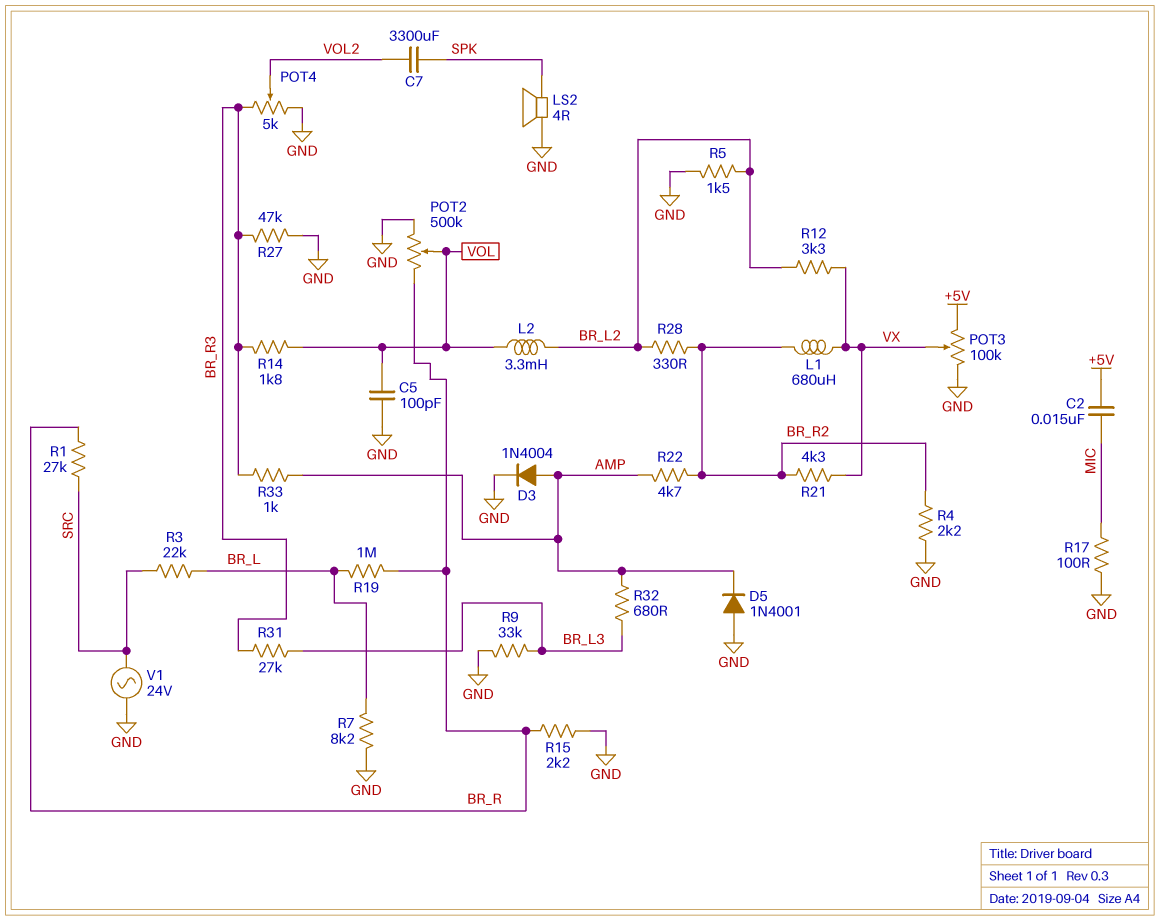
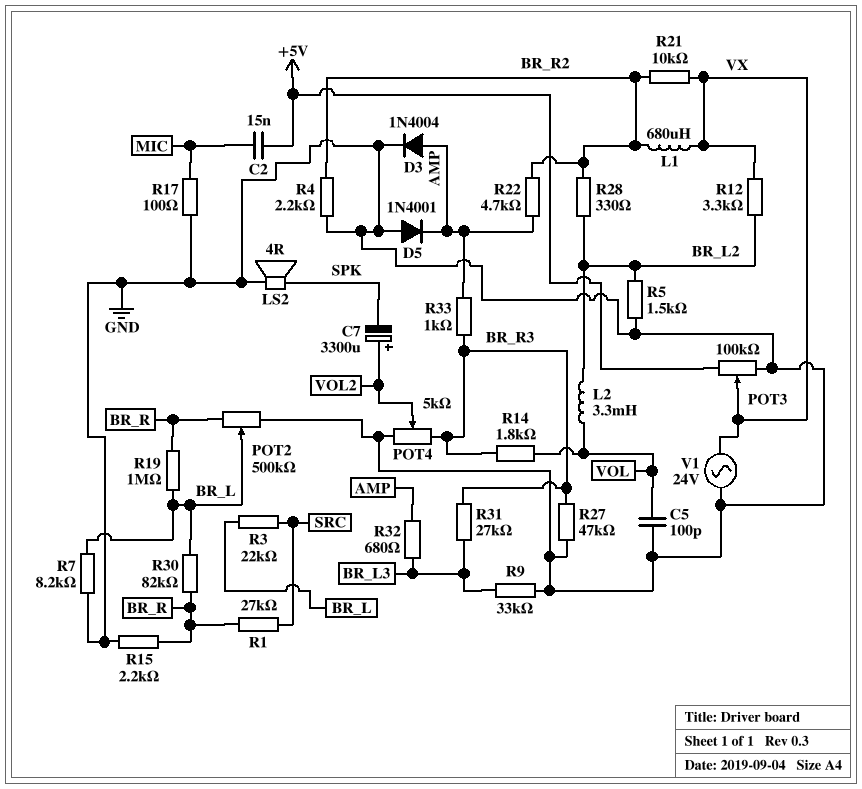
C7: 3300uF (SPK, VOL2) -> 3300uF (plus VOL2, minus SPK)
POT2: 500k (BR_R, GND, wiper VOL) -> 500k (BR_R, GND, wiper BR_L)
R21: 4.3k (BR_R2, VX) -> 10k (BR_R2, VX)
R30: none -> 82k (BR_L, BR_R)
V1: AC 24V (GND, SRC) -> AC 24V (GND, VX)

